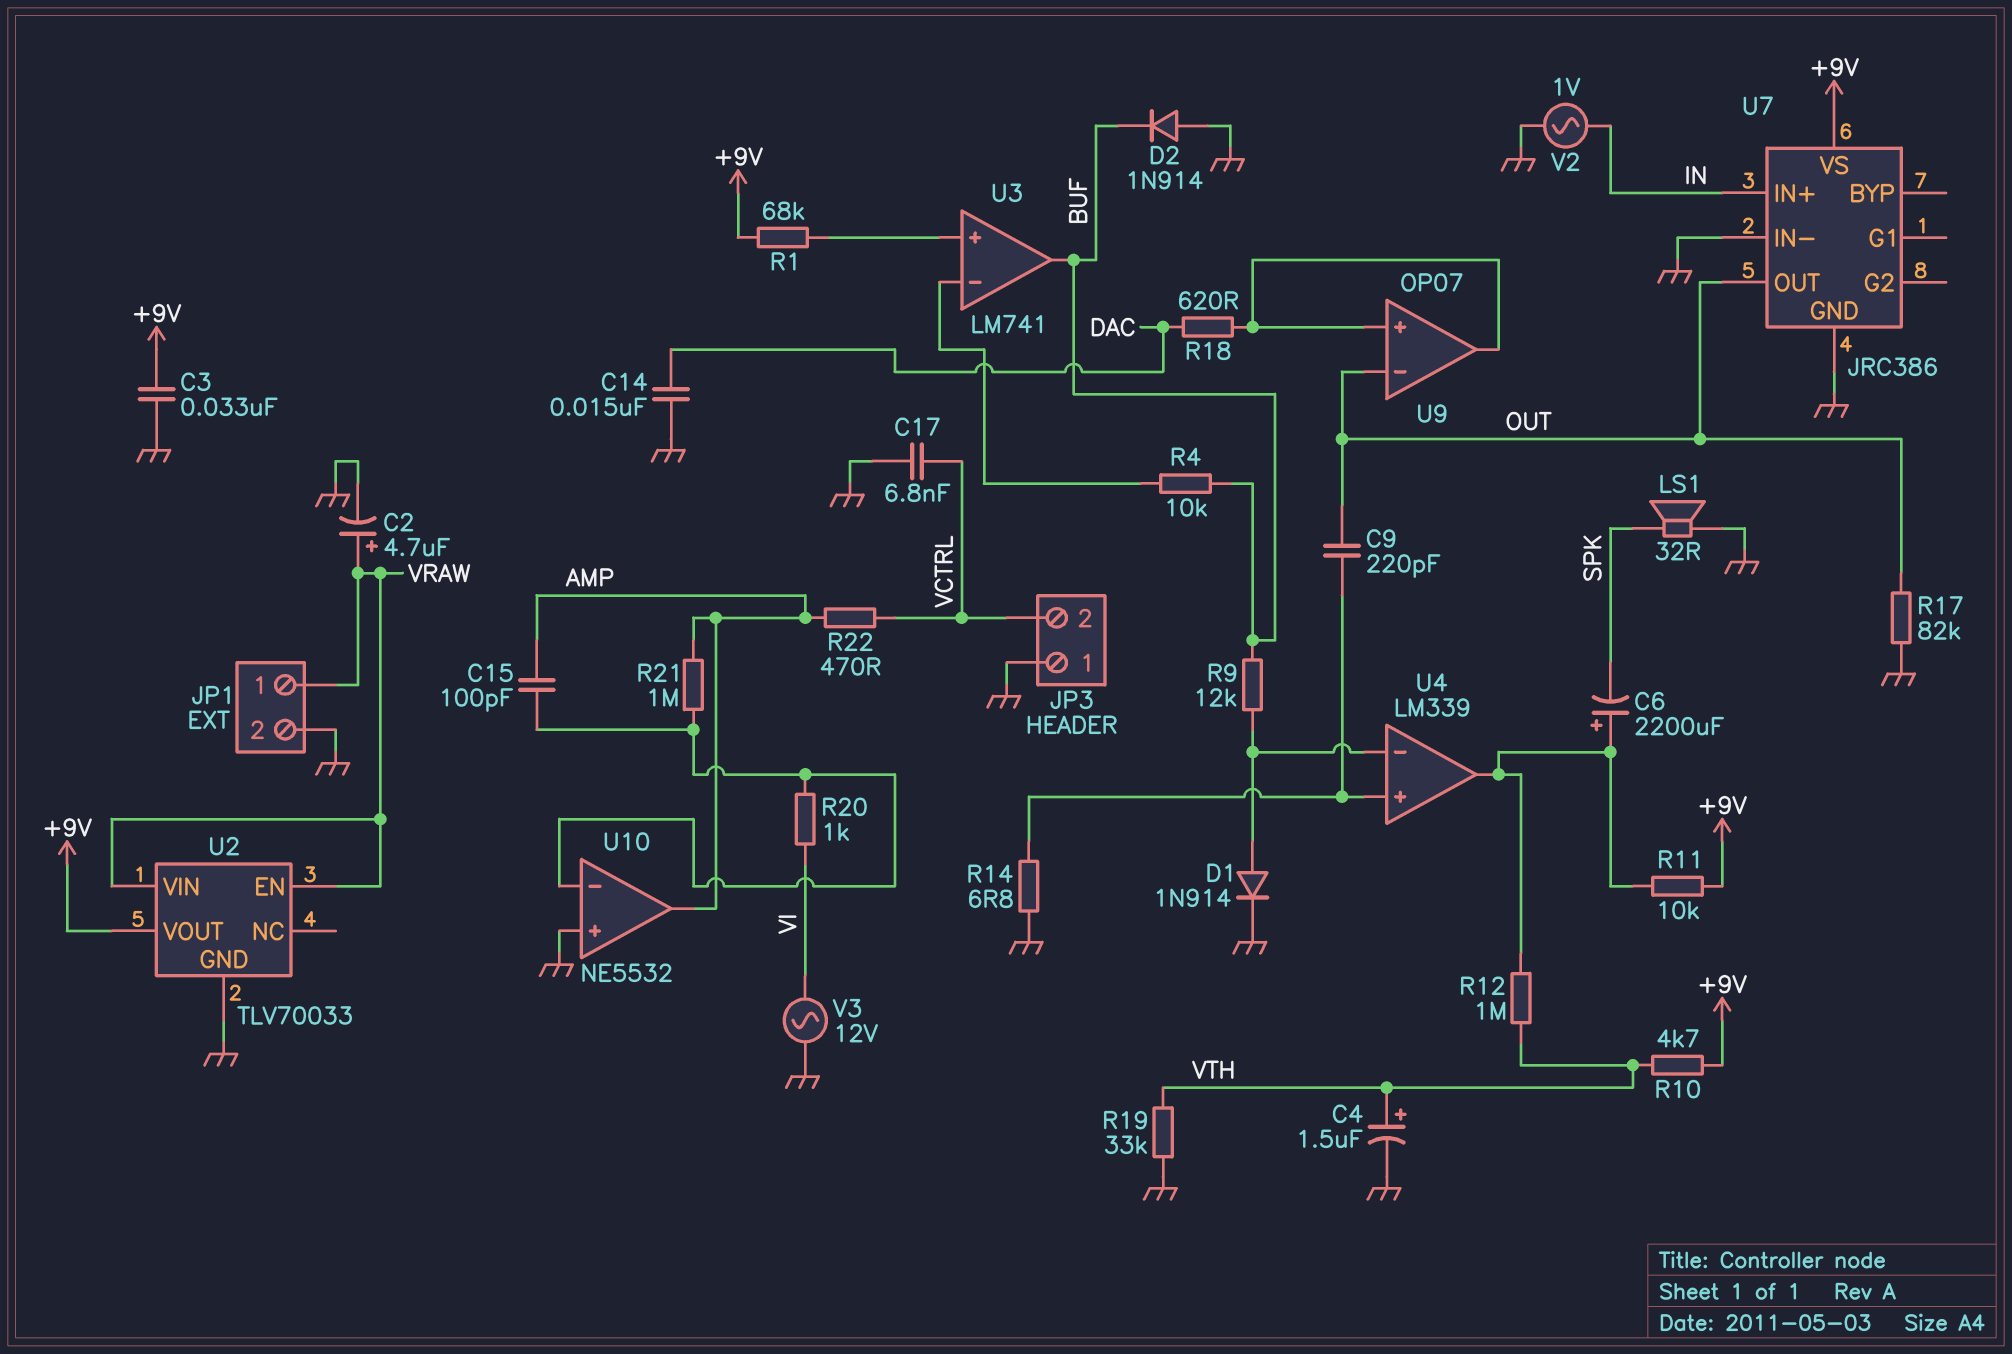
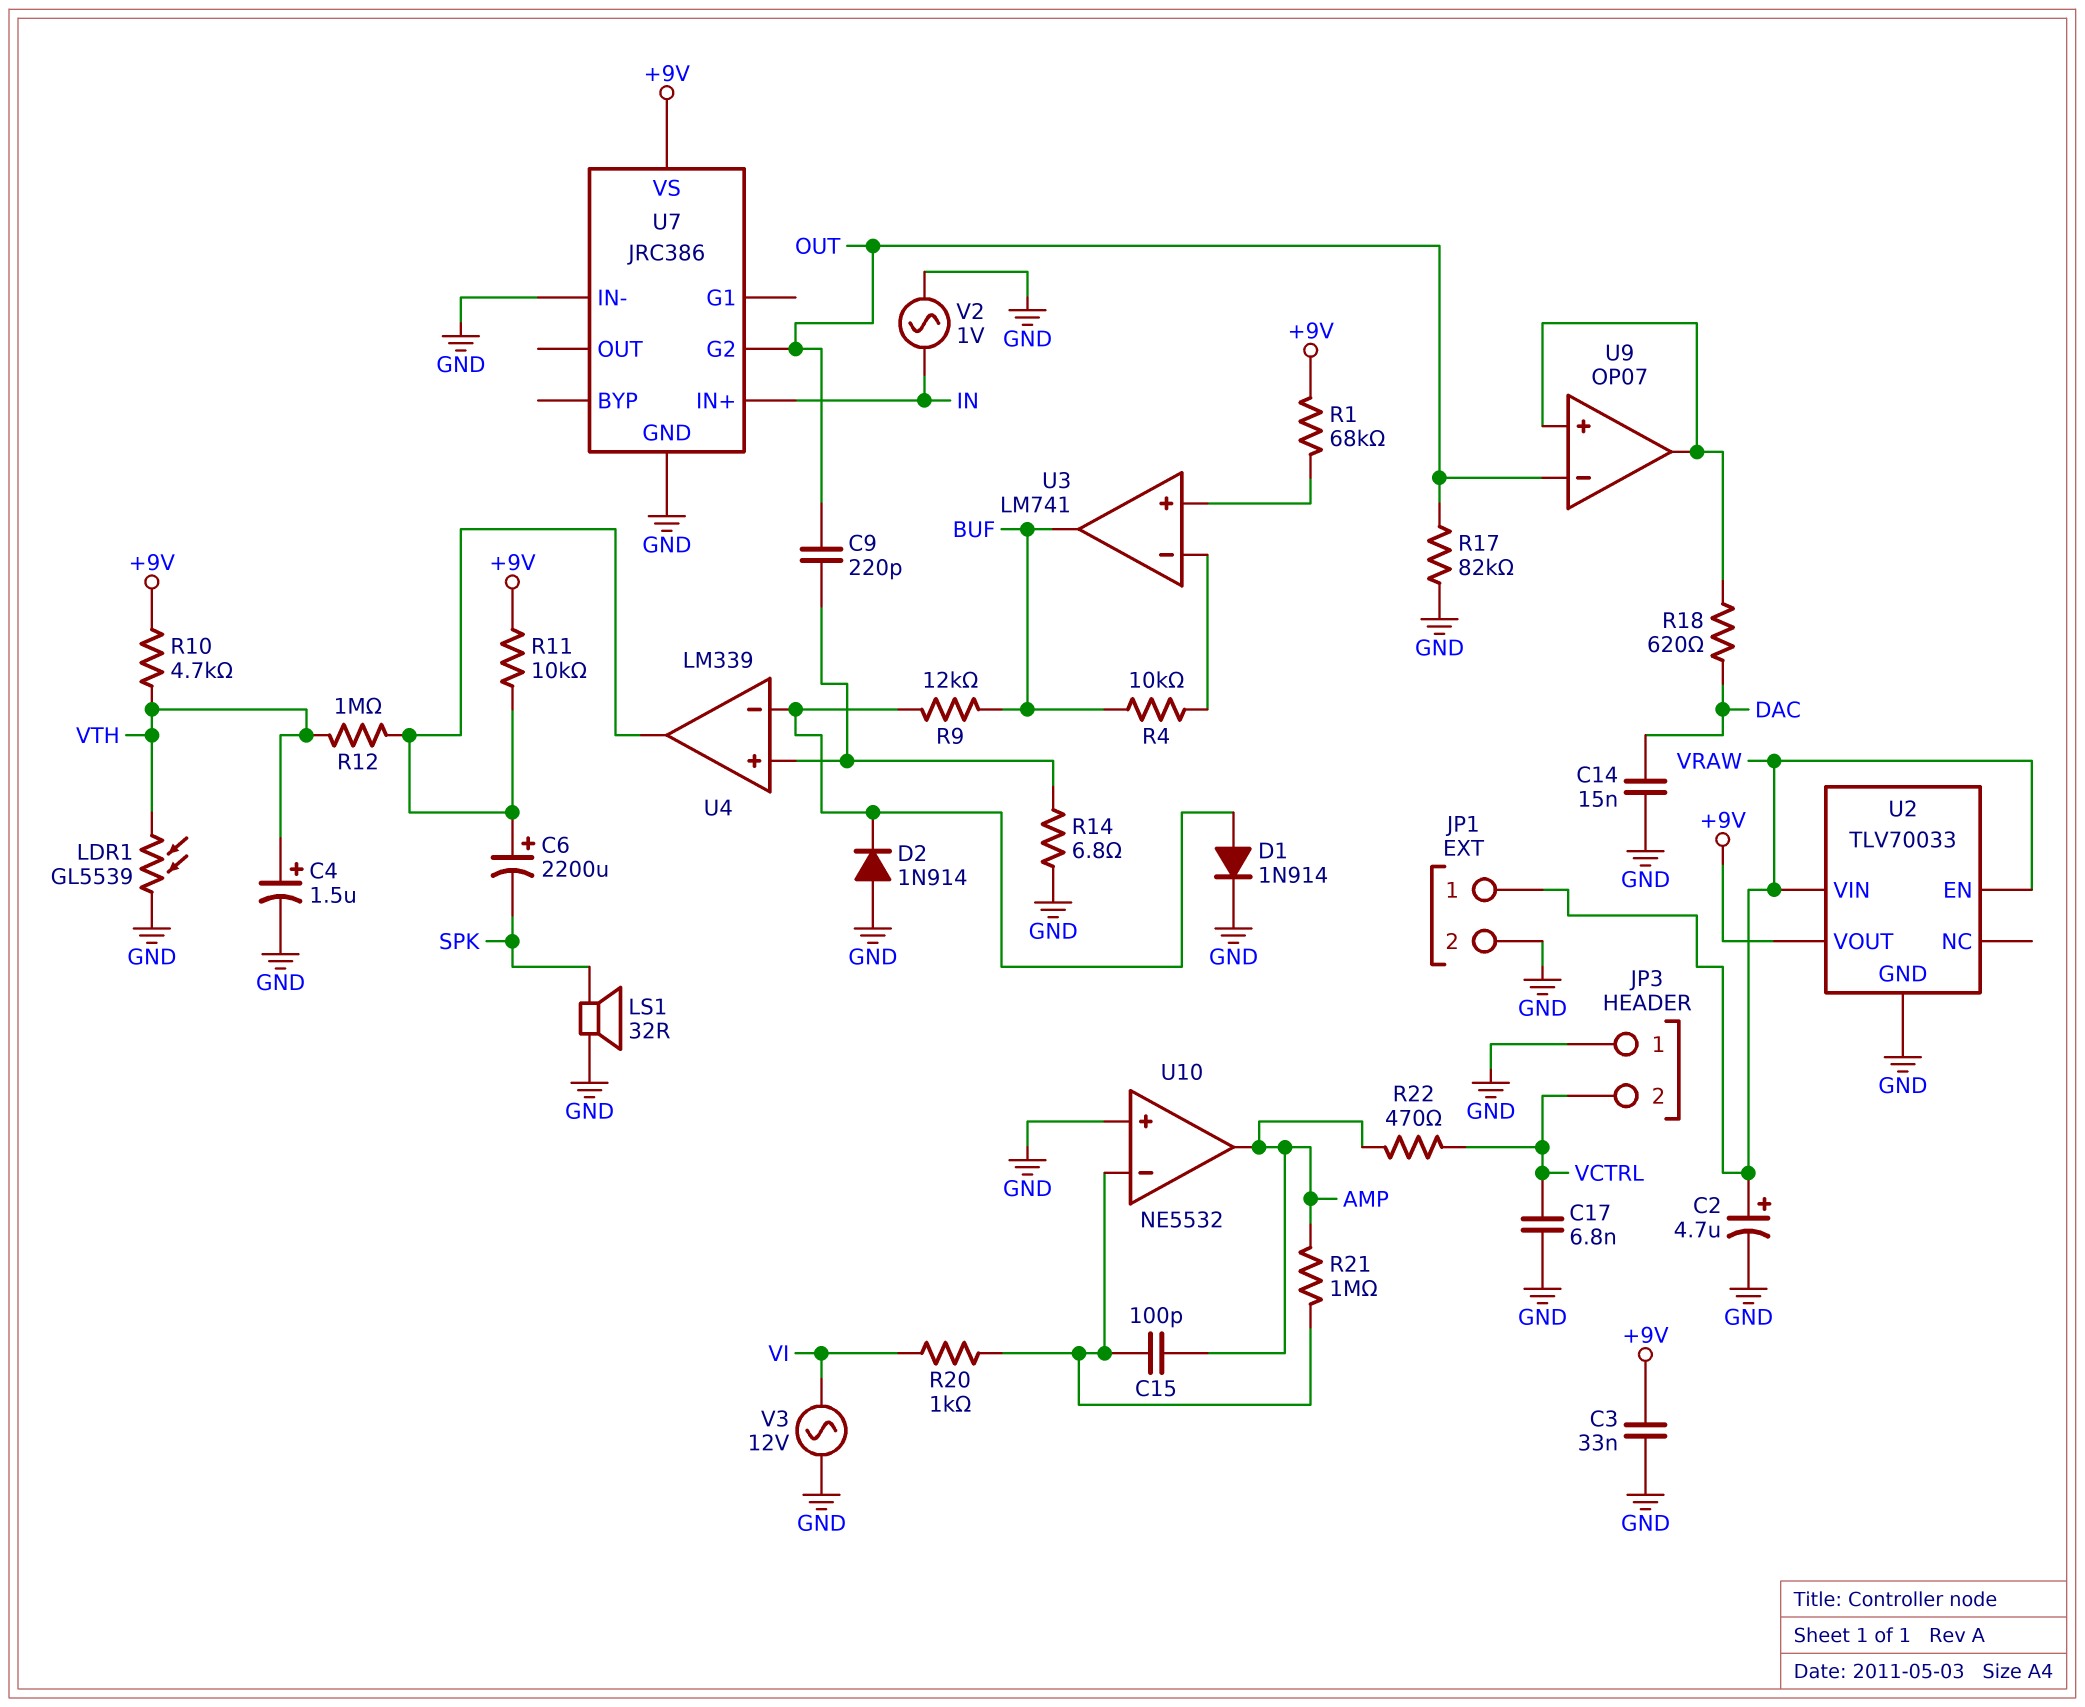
D2: diode 1N914 (A GND, K BUF) -> diode 1N914 (A GND, K U4/in-)
LDR1: none -> GL5539 (GND, VTH)
R19: 33k (GND, VTH) -> none
U7 pin G2: none -> OUT
U7 pin OUT: OUT -> none

